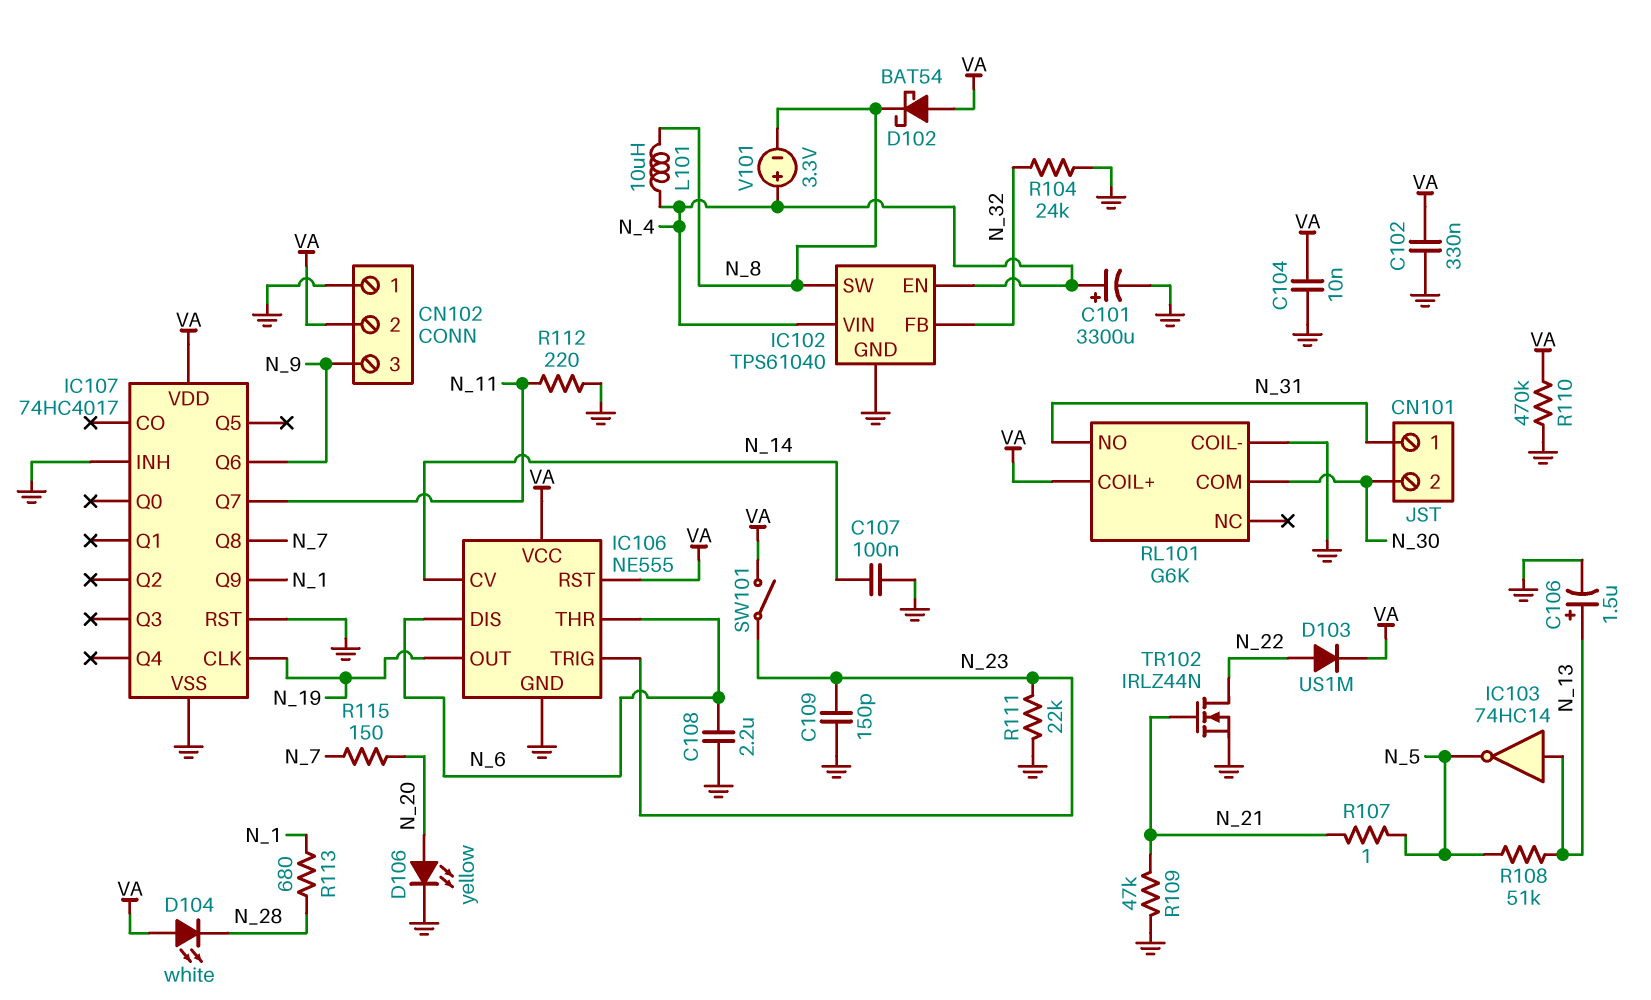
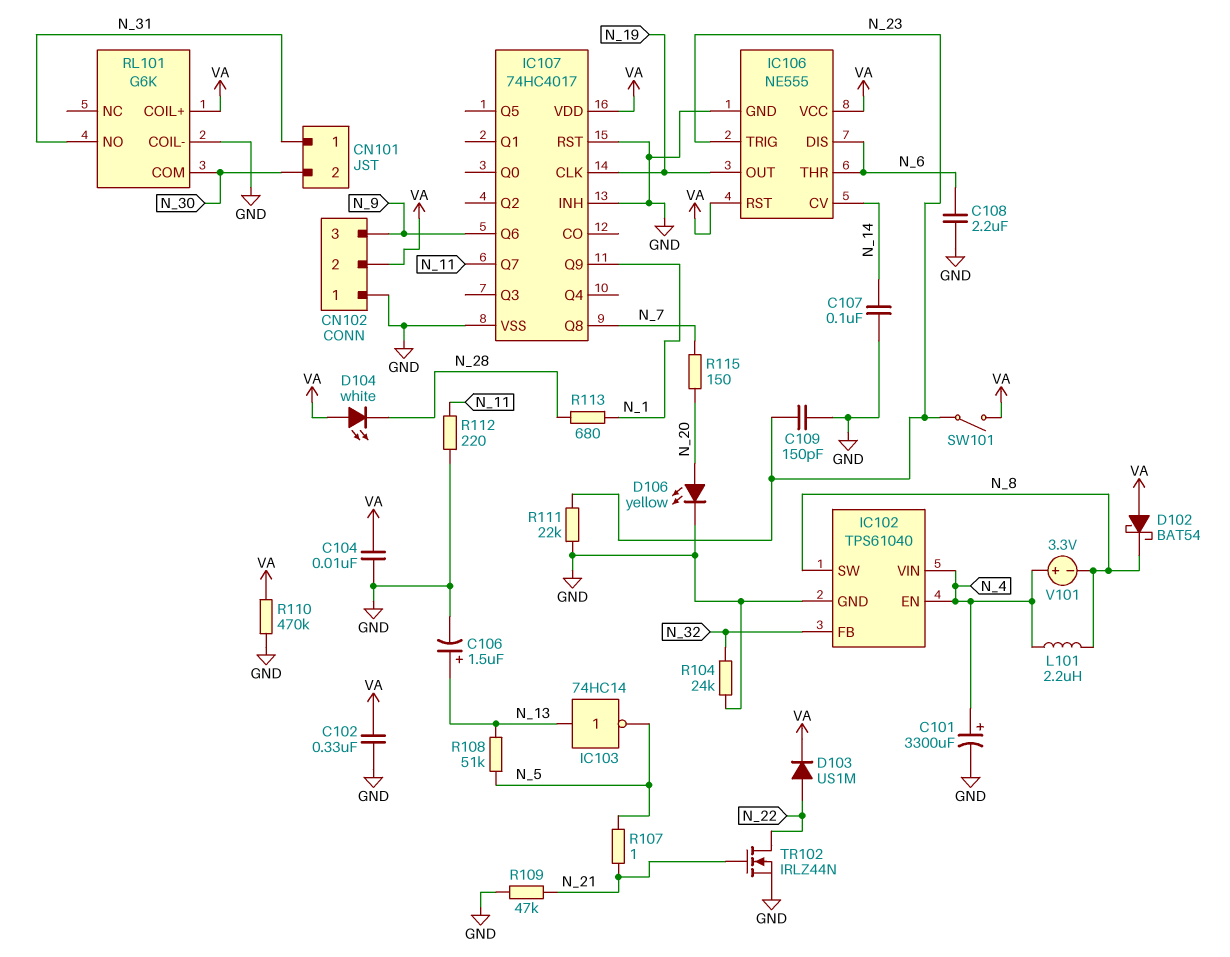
L101: 10uH (N_4, N_8) -> 2.2uH (N_4, N_8)

